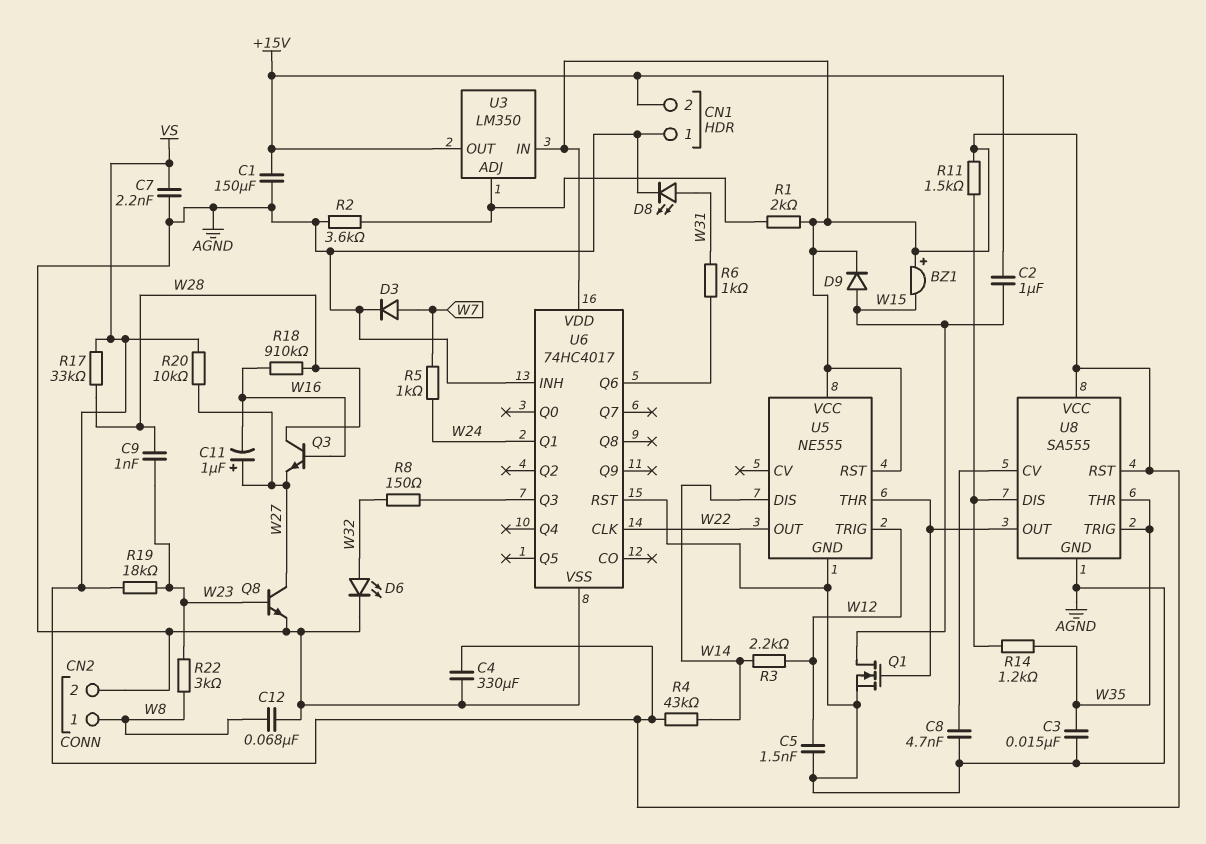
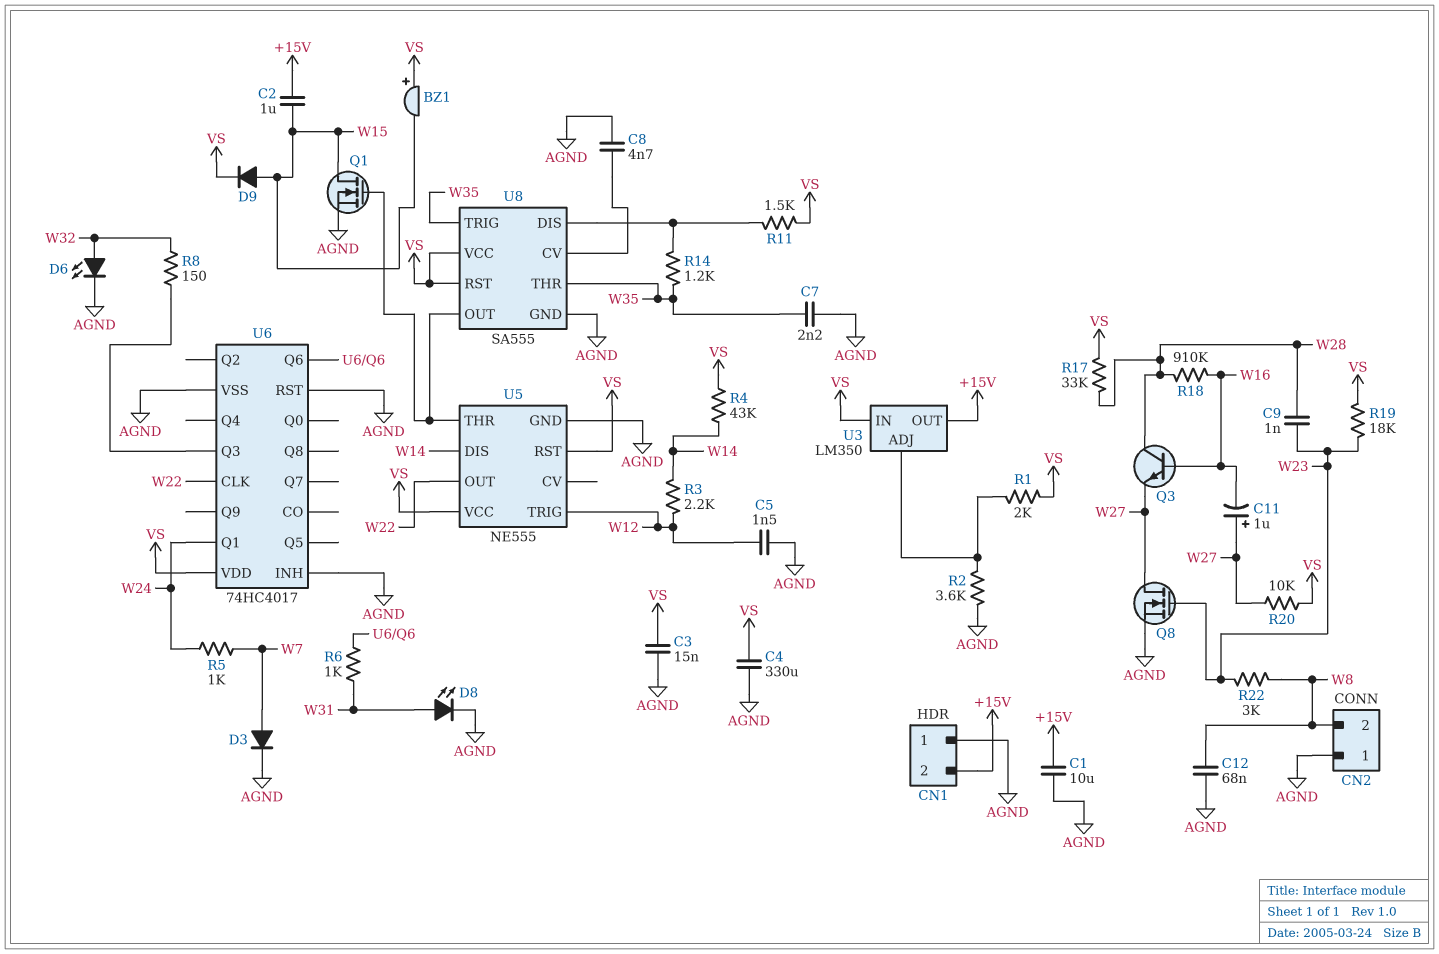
C1: 150uF (+15V, AGND) -> 10uF (+15V, AGND)
C3: 15nF (AGND, W35) -> 15nF (AGND, VS)
C7: 2.2nF (AGND, VS) -> 2.2nF (AGND, W35)
CN2 pin 1: W8 -> AGND
CN2 pin 2: AGND -> W8
Q8: NPN (B W23, C W27, E AGND) -> NMOS (G W23, D W27, S AGND)

